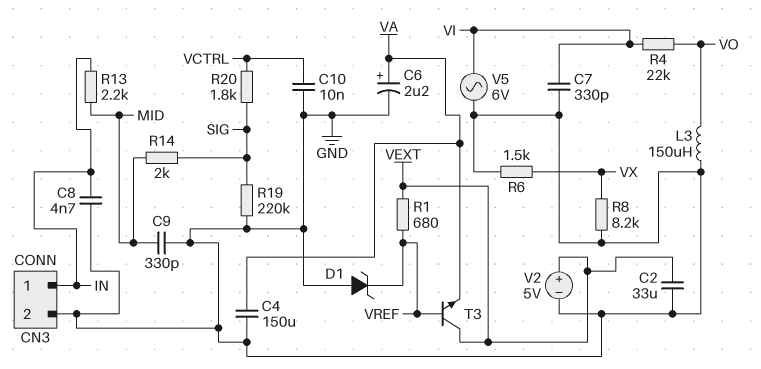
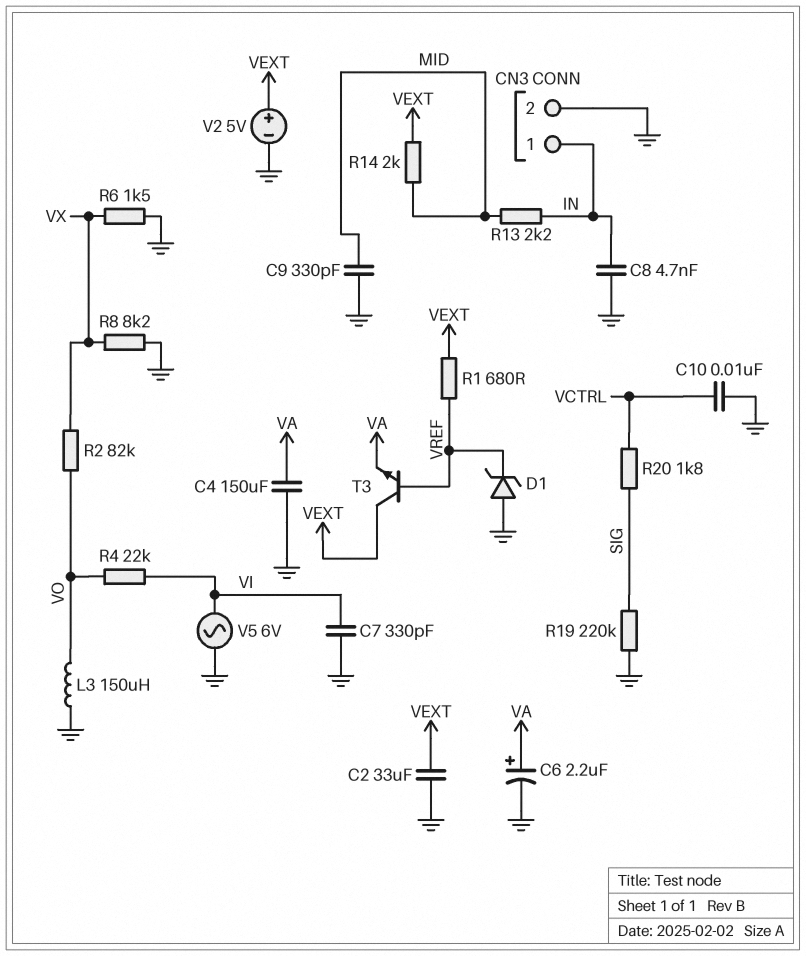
R2: none -> 82k (VO, VX)
R14: 2k (MID, SIG) -> 2k (MID, VEXT)

